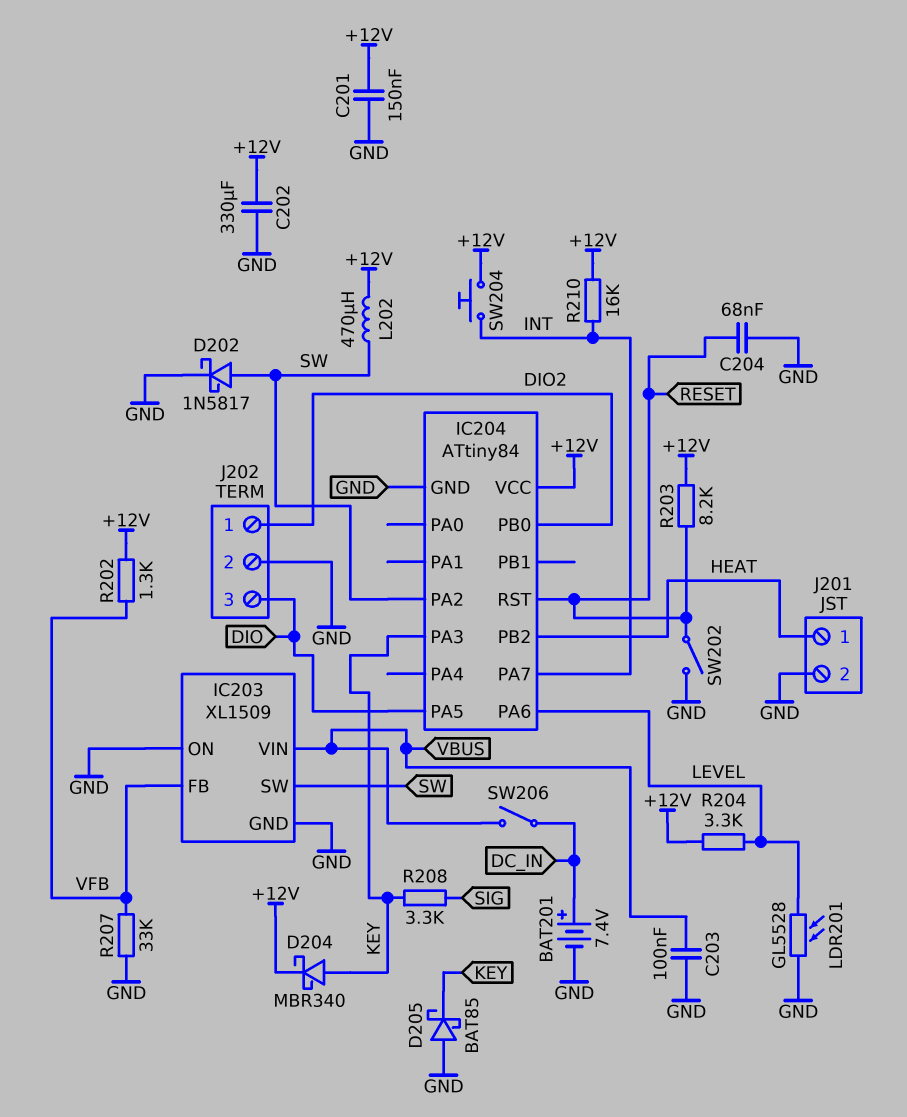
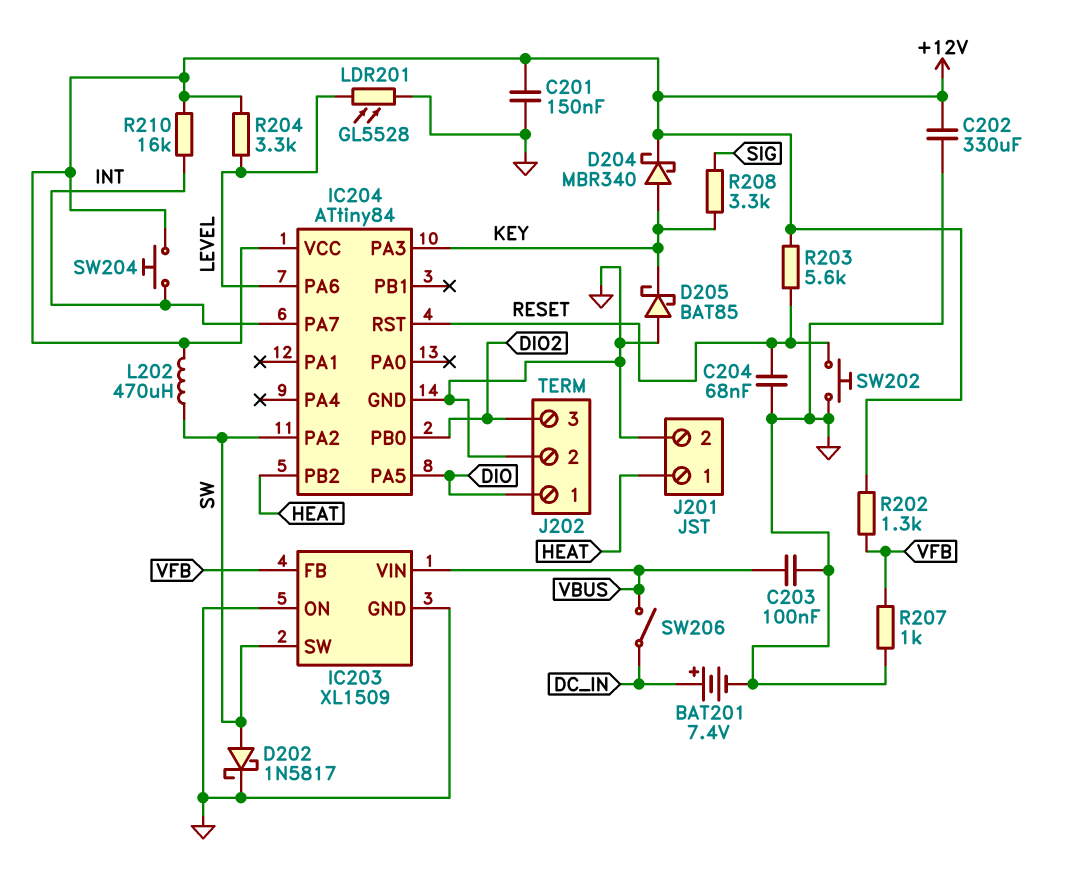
J202 pin 1: DIO2 -> DIO
J202 pin 3: DIO -> DIO2
R203: 8.2k (+12V, RESET) -> 5.6k (+12V, RESET)
R207: 33k (GND, VFB) -> 1k (GND, VFB)
SW202: switch (GND, RESET) -> button (GND, RESET)

